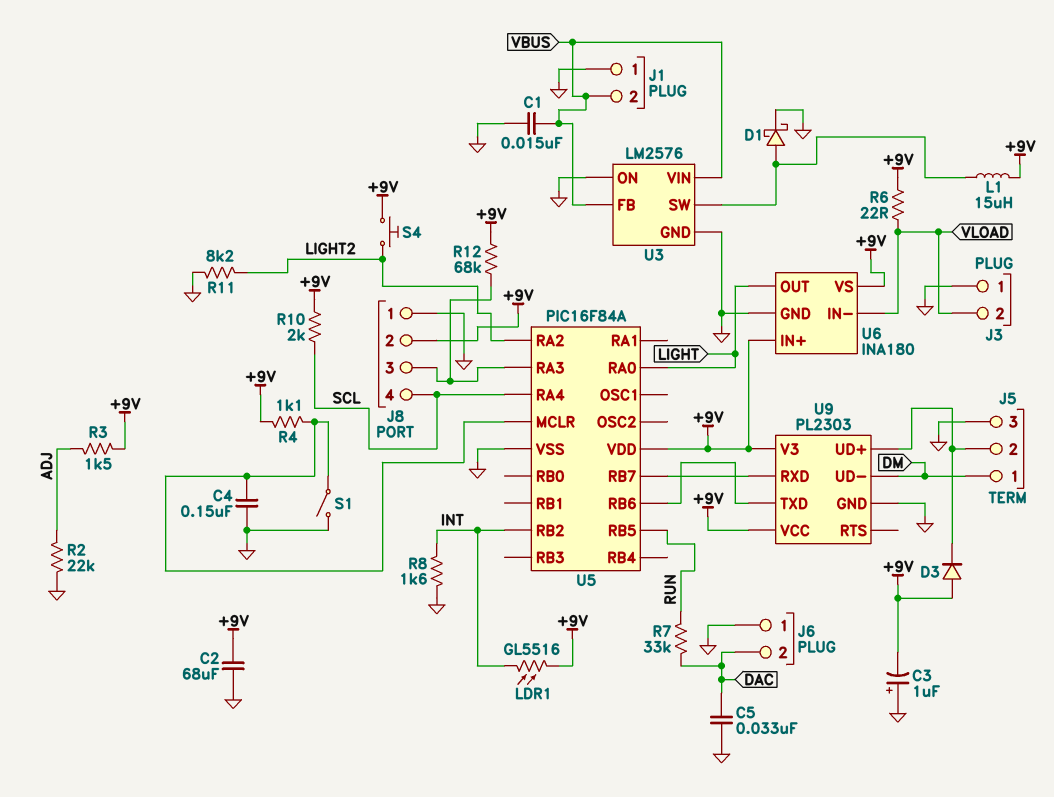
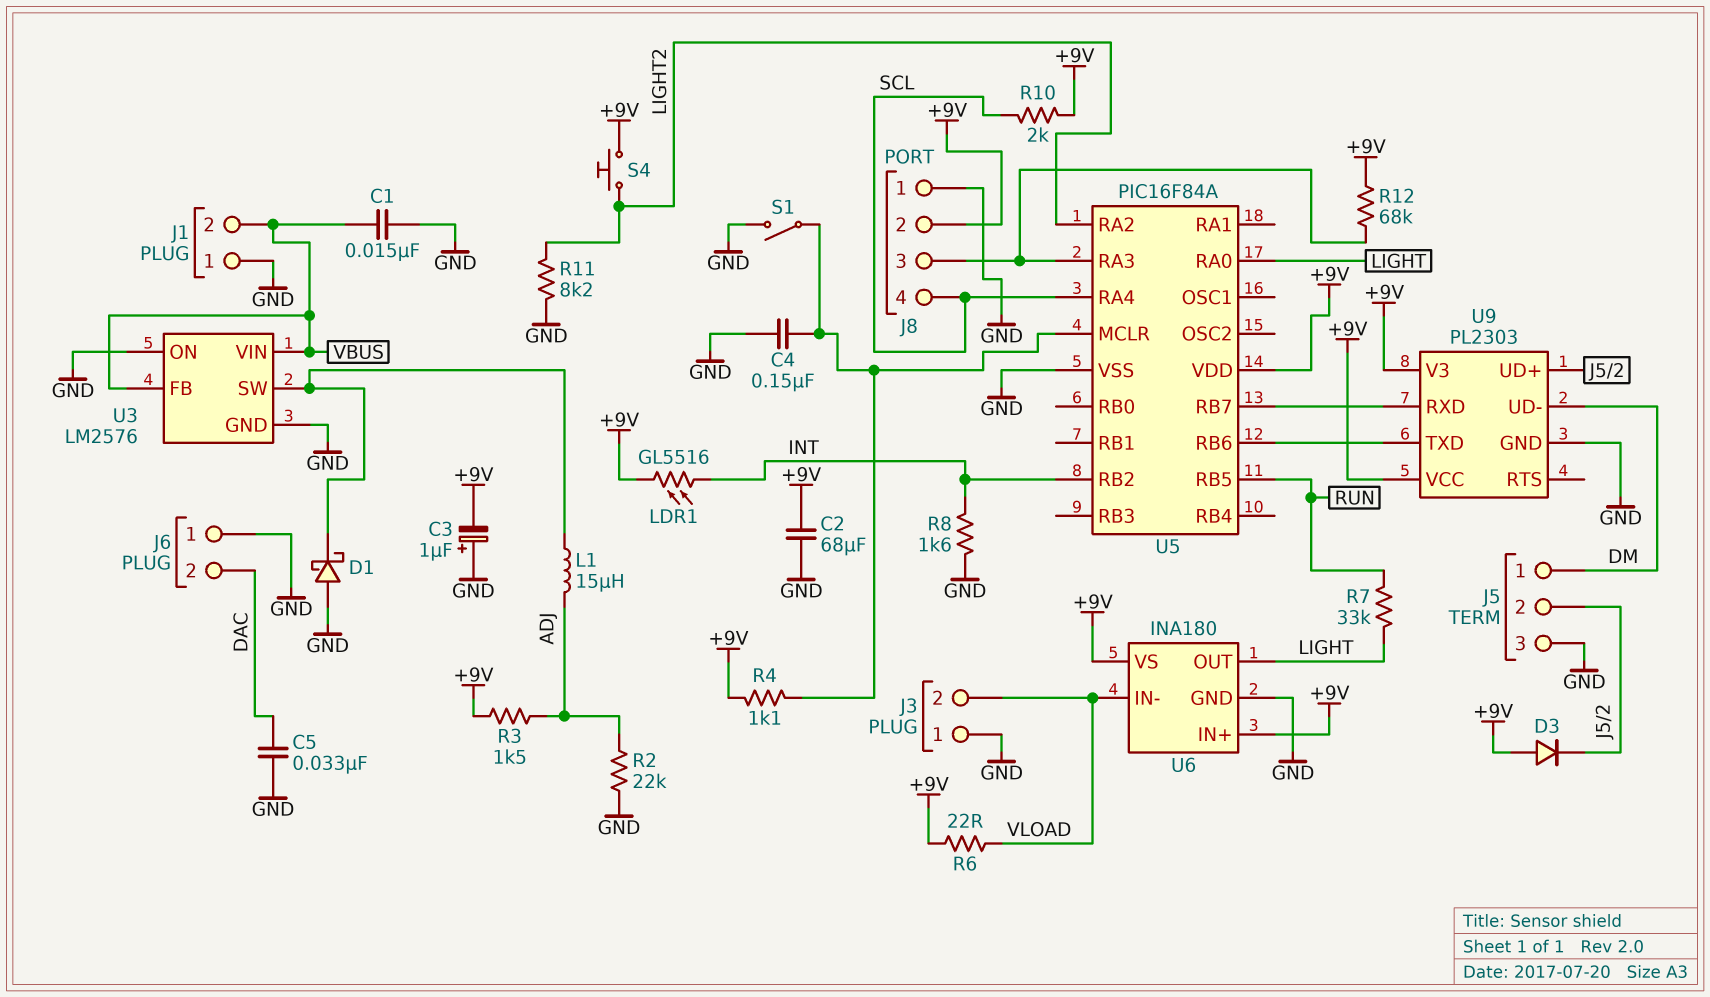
D1: schottky (A U3/SW, K GND) -> schottky (A GND, K U3/SW)
L1: 15uH (+9V, U3/SW) -> 15uH (ADJ, U3/SW)
R7: 33k (DAC, RUN) -> 33k (LIGHT, RUN)

